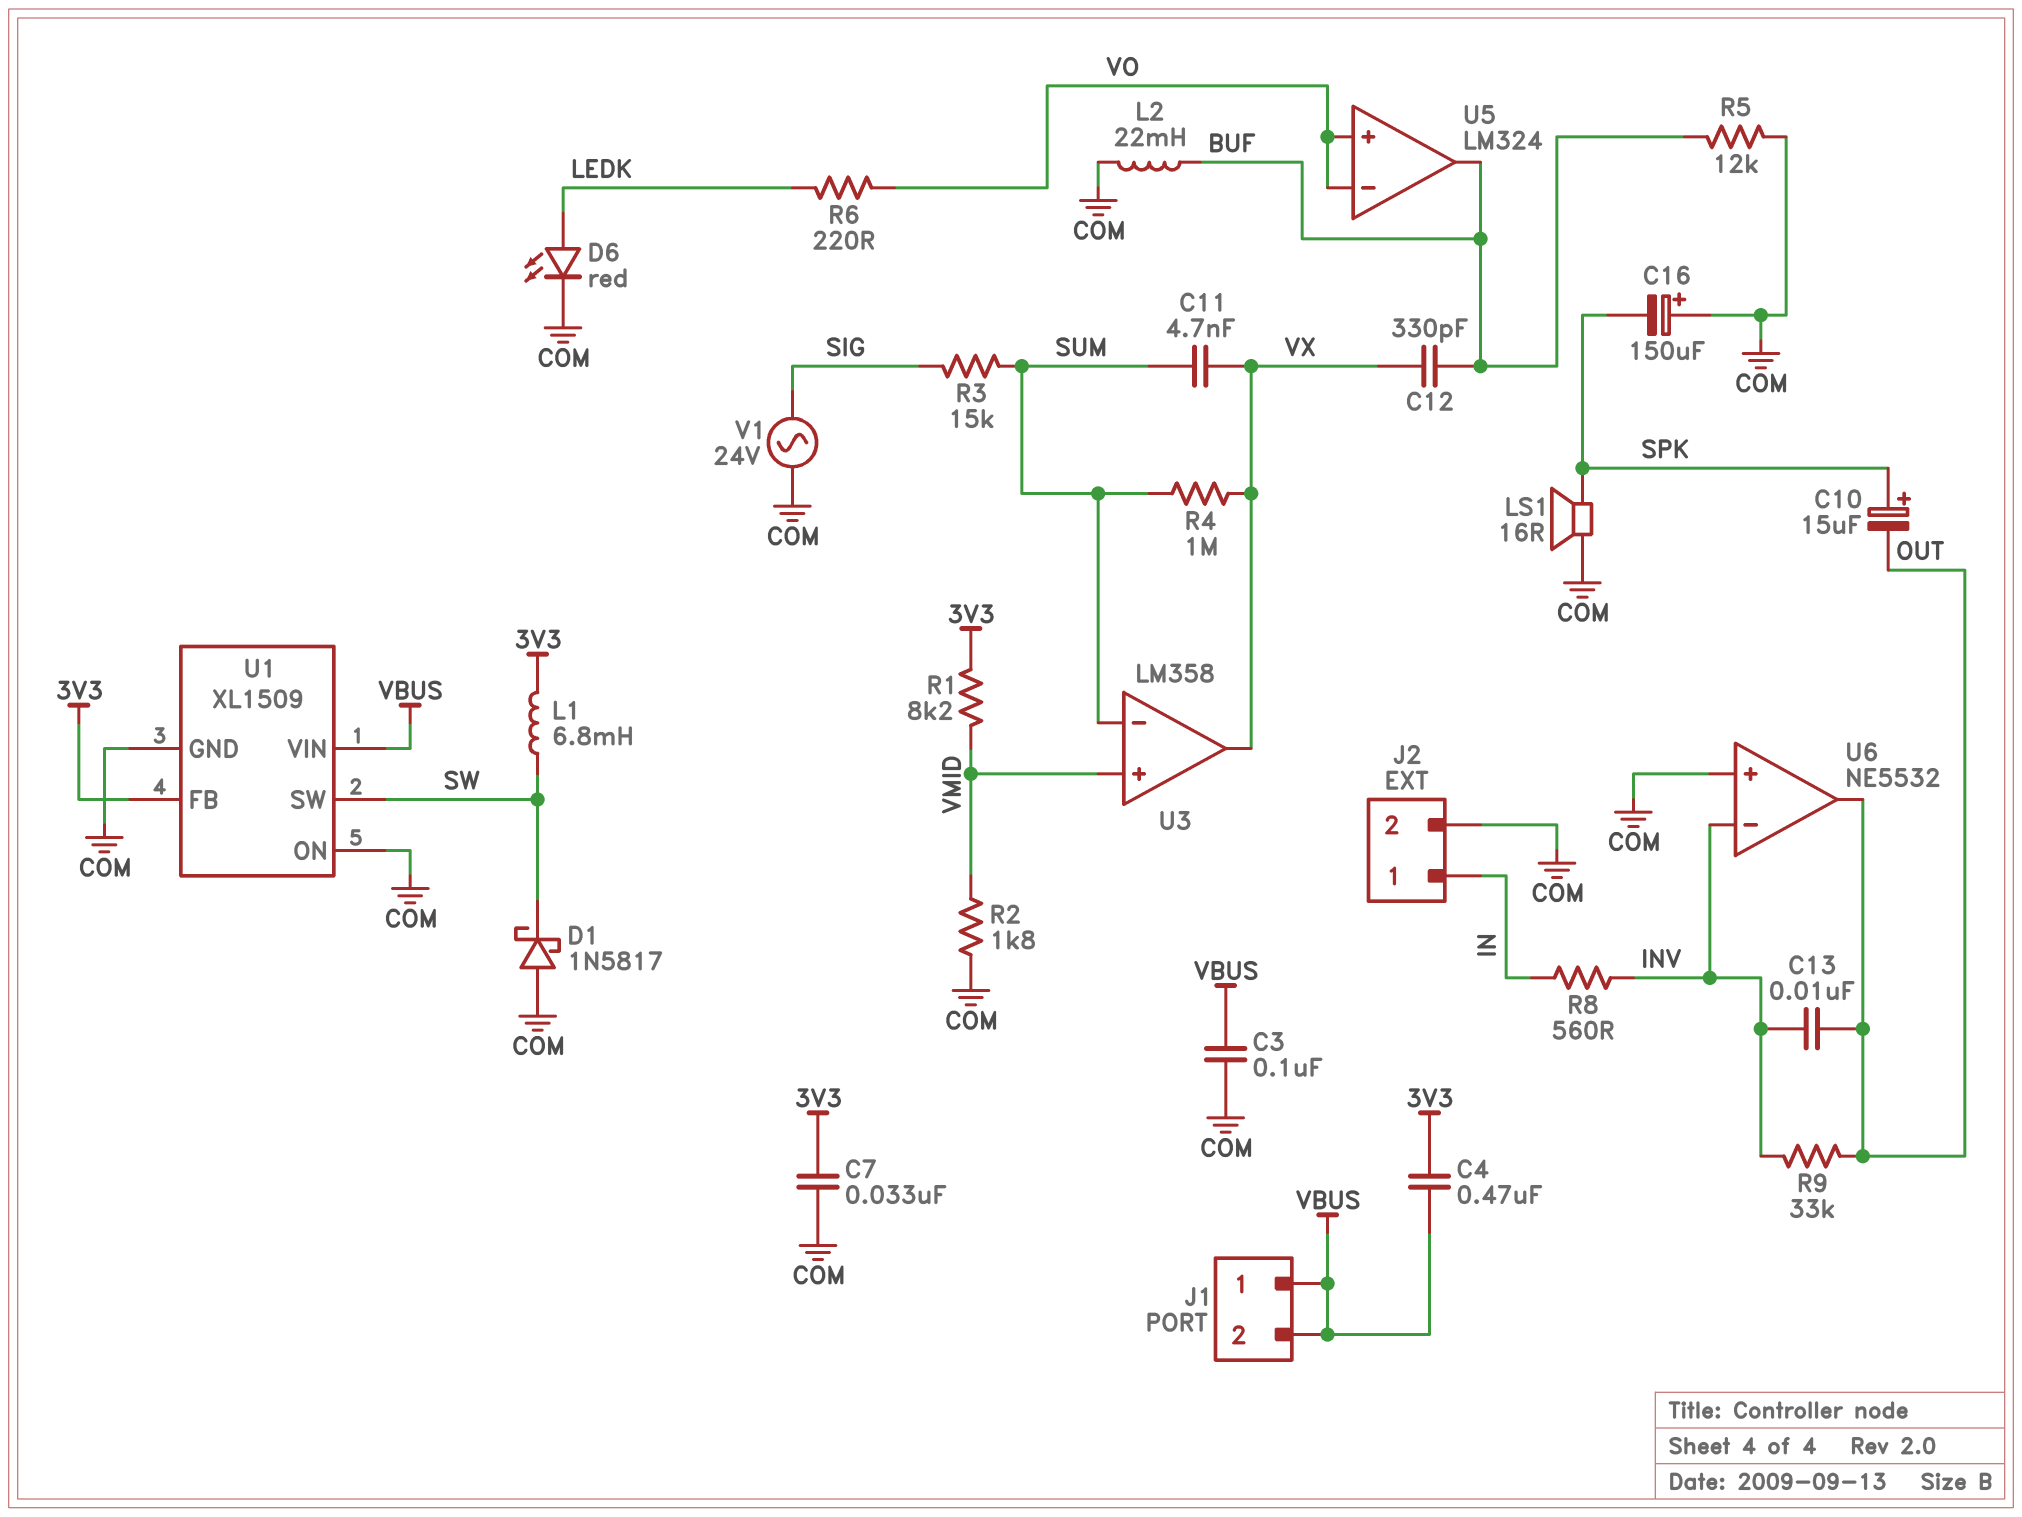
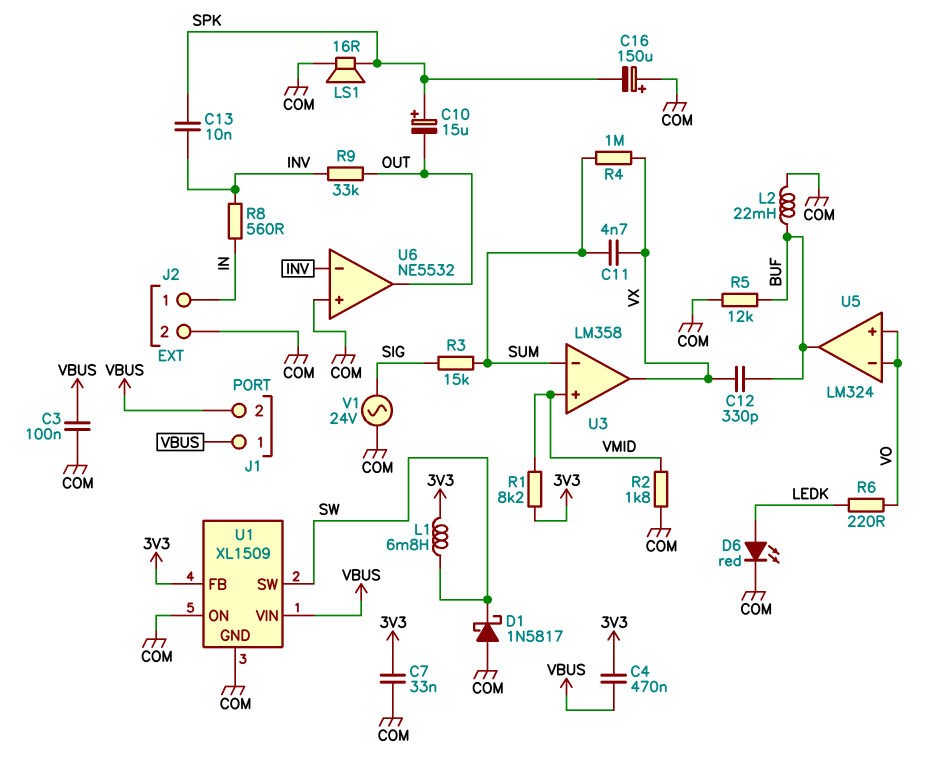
C13: 10nF (INV, OUT) -> 10nF (INV, SPK)

